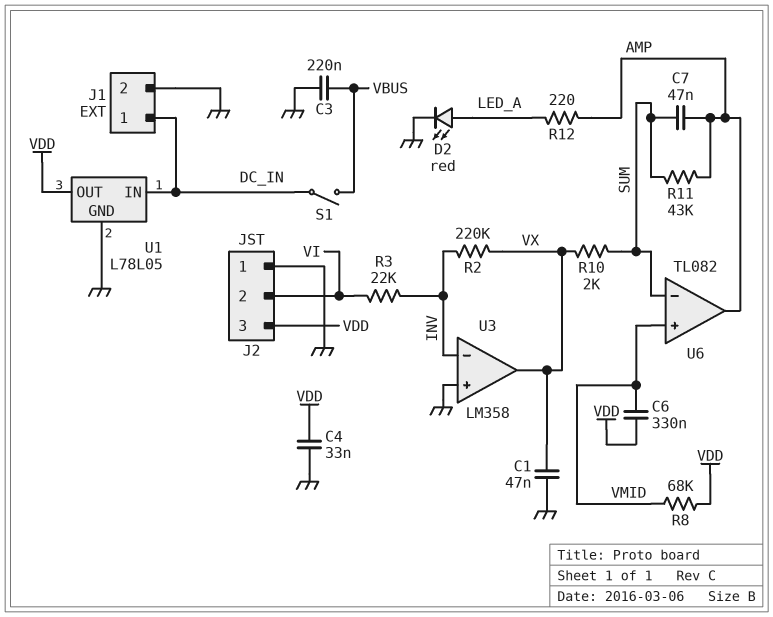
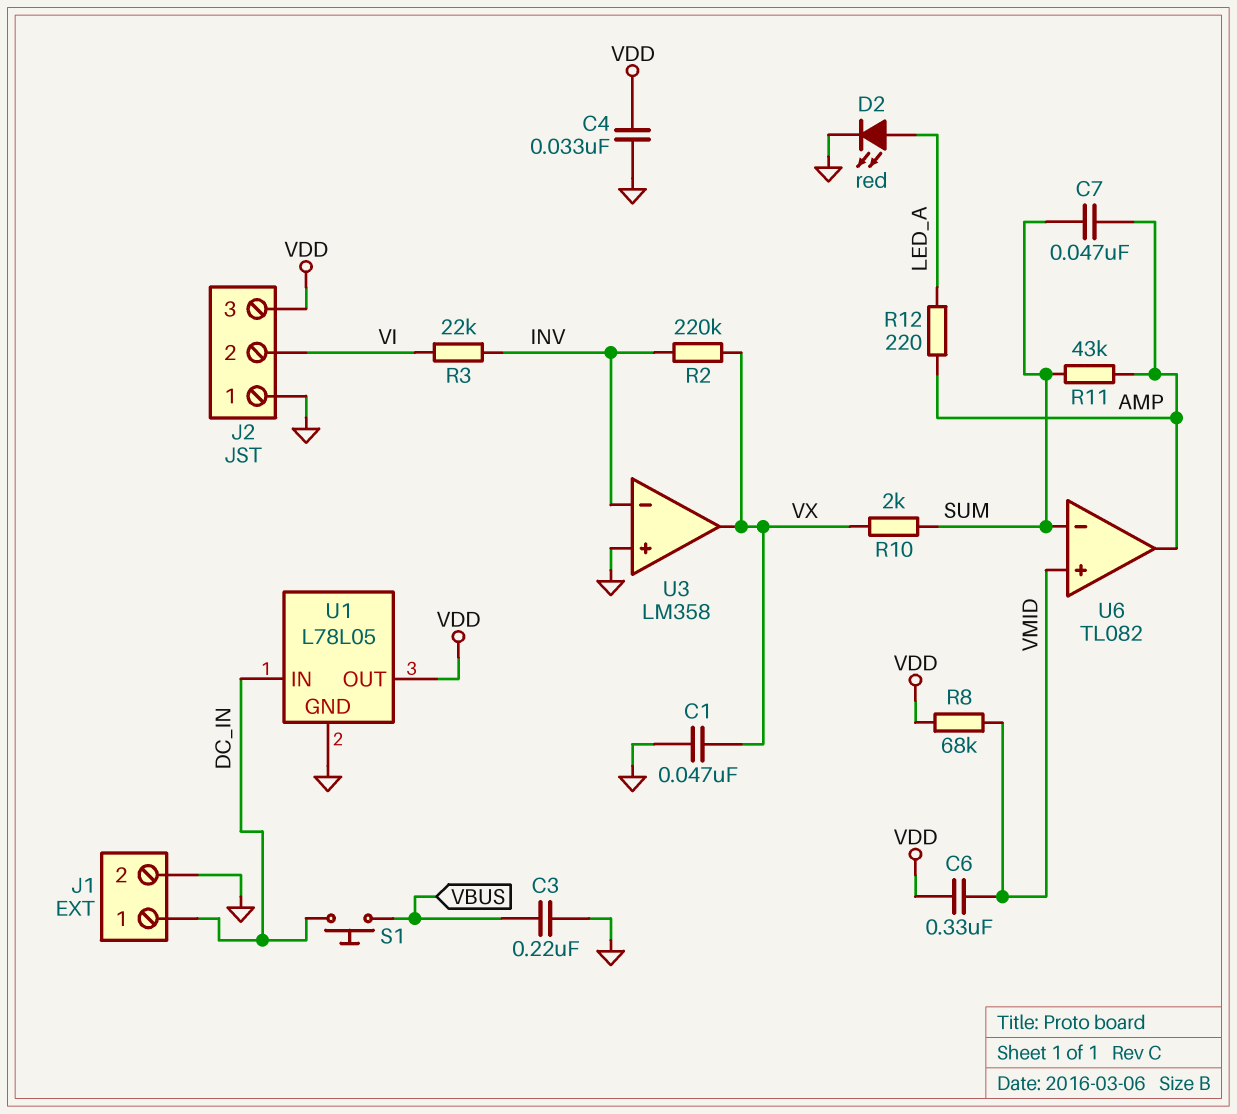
S1: switch (DC_IN, VBUS) -> button (DC_IN, VBUS)

